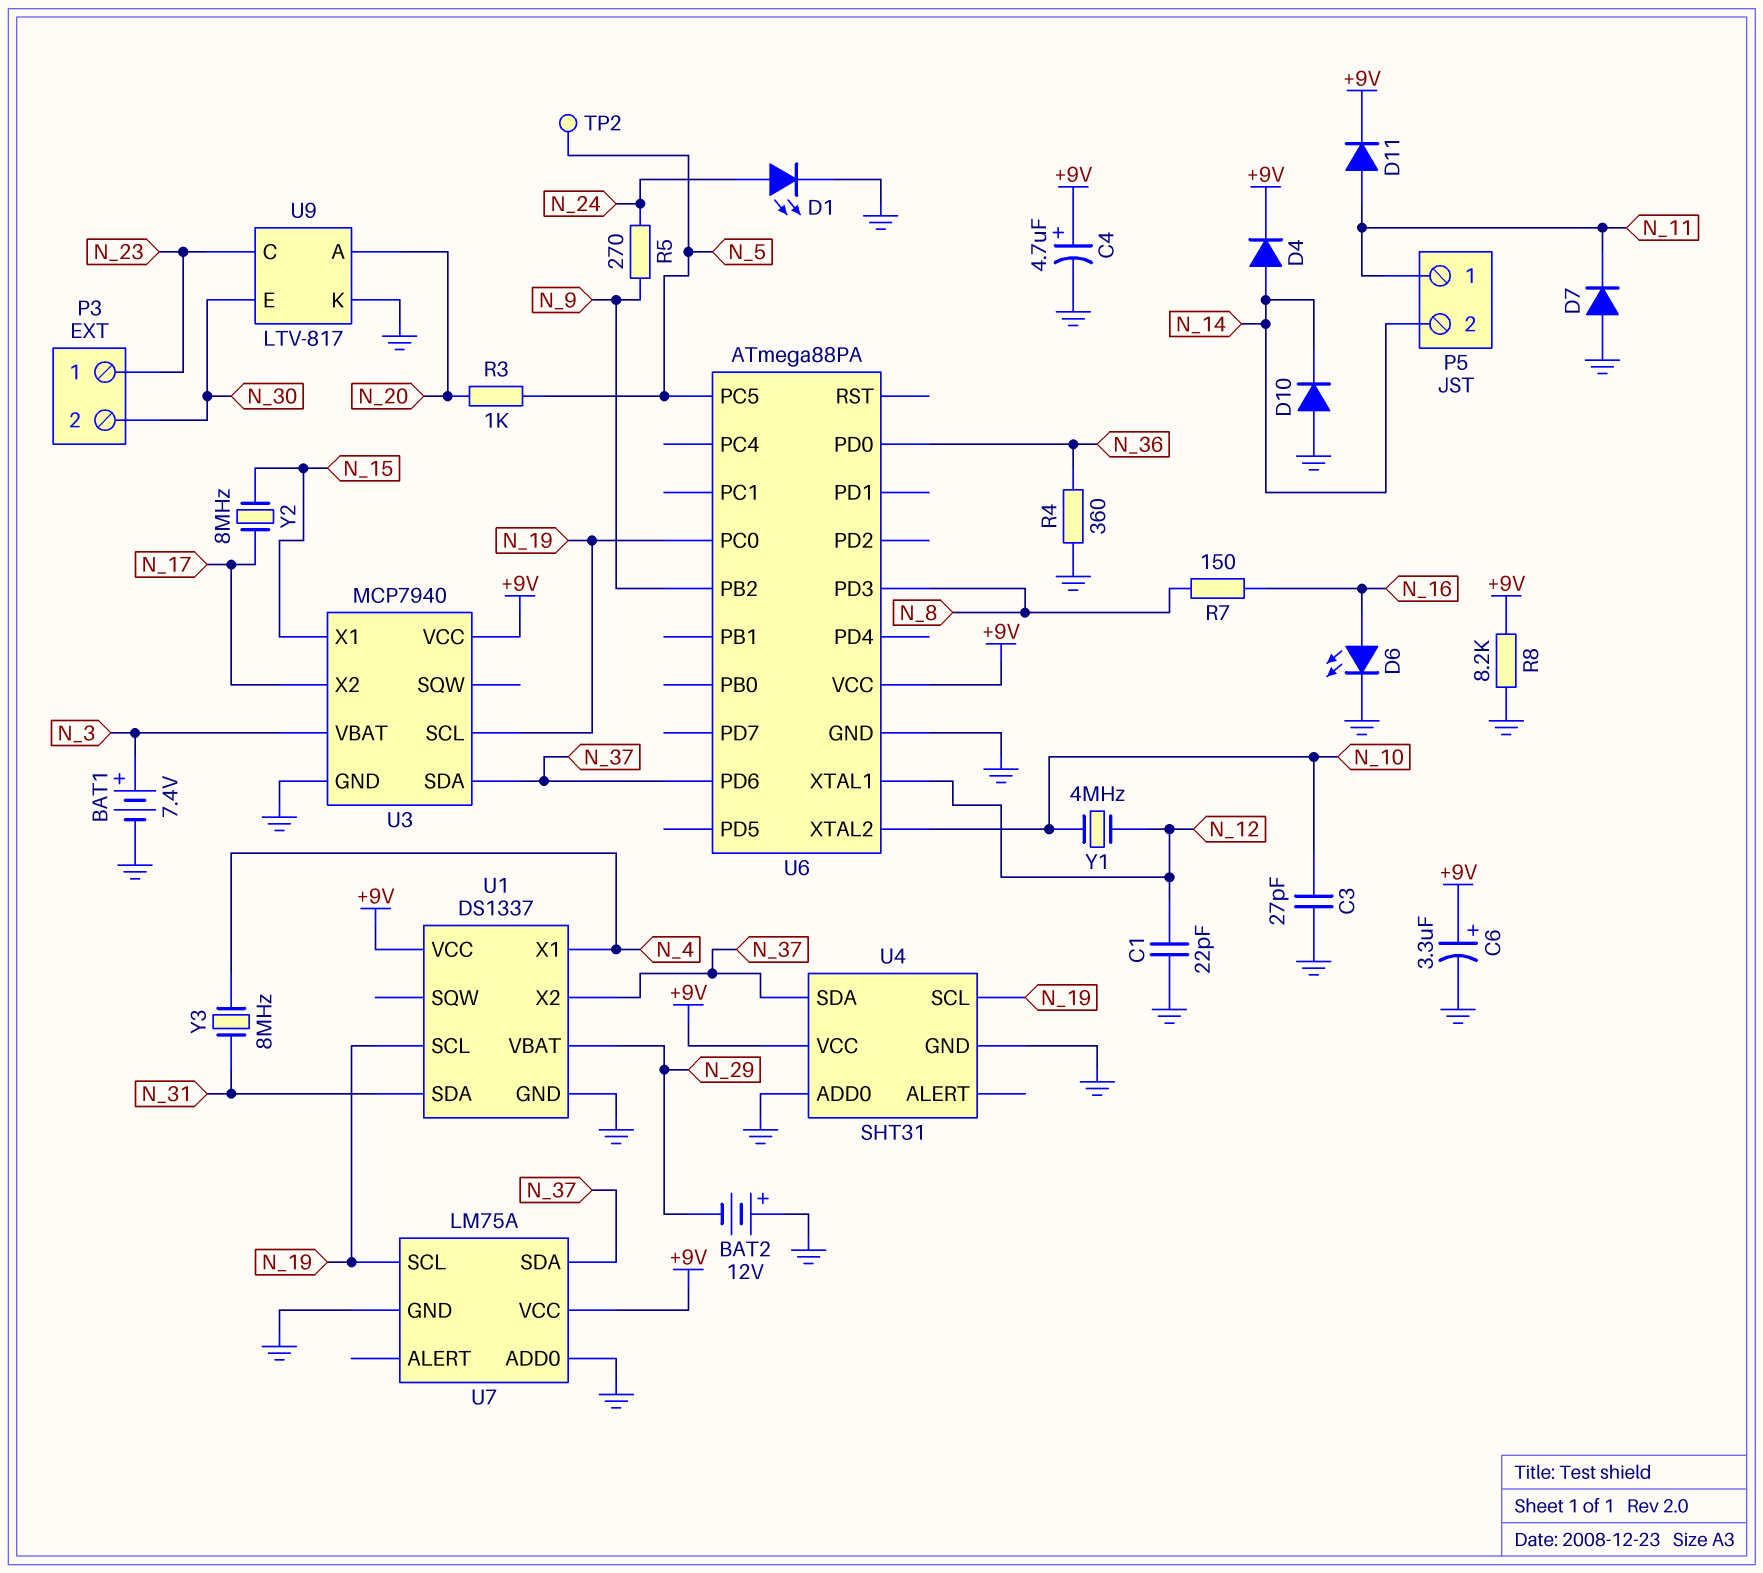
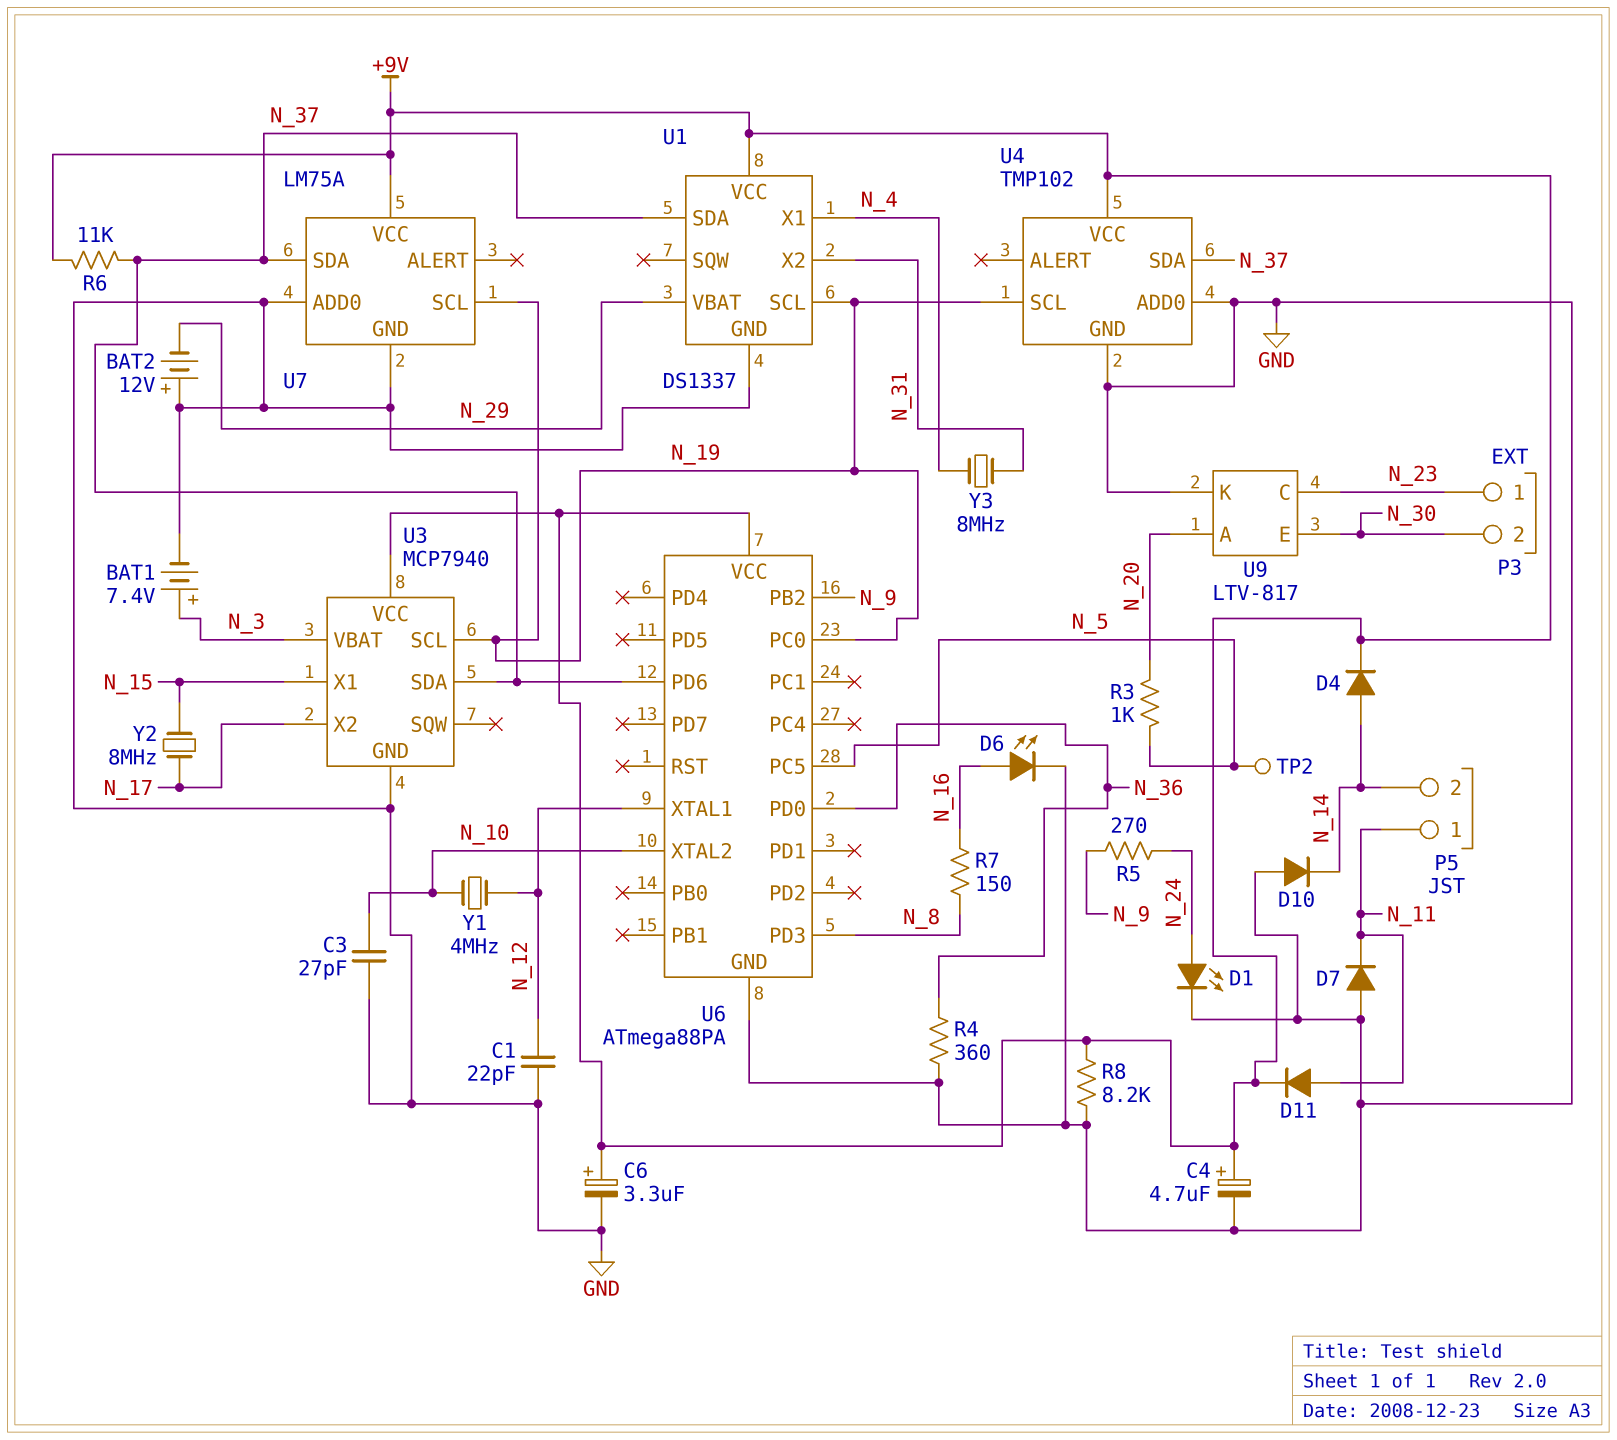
R6: none -> 11k (+9V, N_37)
U1 pin SDA: N_31 -> N_37
U1 pin X2: N_37 -> N_31
U4: SHT31 -> TMP102

